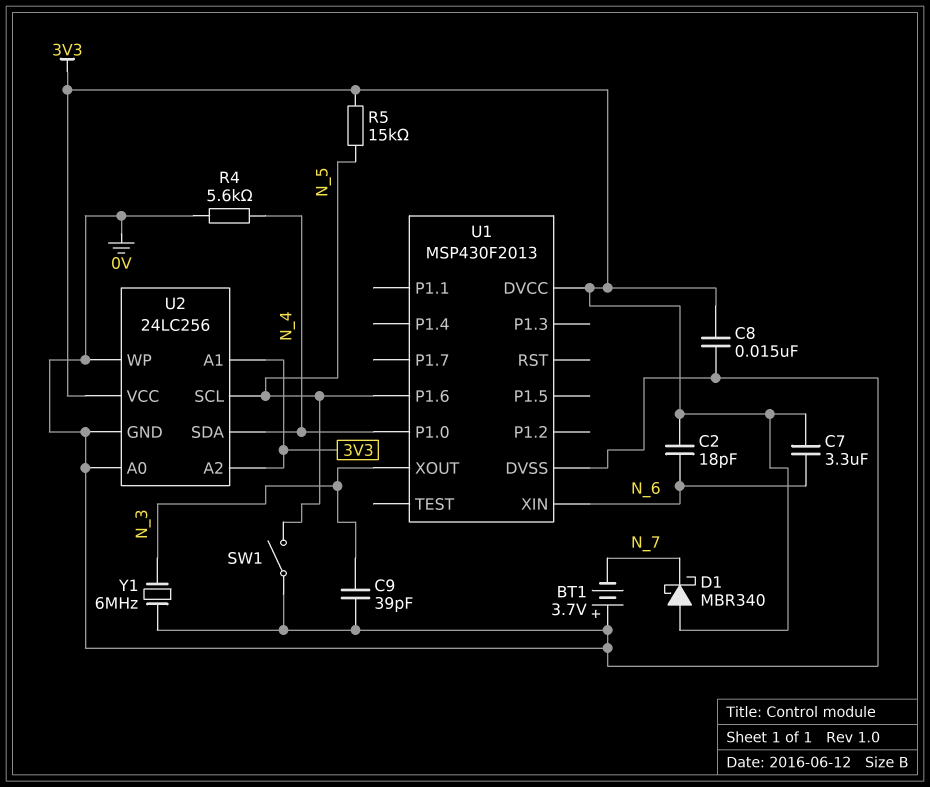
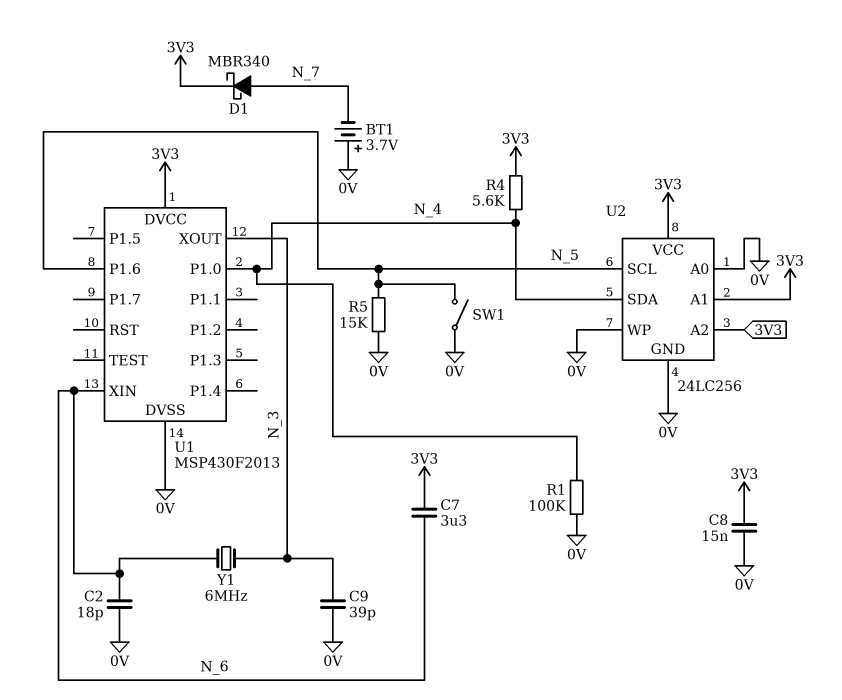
C2: 18pF (3V3, N_6) -> 18pF (0V, N_6)
D1: schottky MBR340 (A 3V3, K N_7) -> schottky MBR340 (A N_7, K 3V3)
R1: none -> 100k (0V, N_4)
R4: 5.6k (0V, N_4) -> 5.6k (3V3, N_4)
R5: 15k (3V3, N_5) -> 15k (0V, N_5)
Y1: 6MHz (0V, N_3) -> 6MHz (N_3, N_6)

